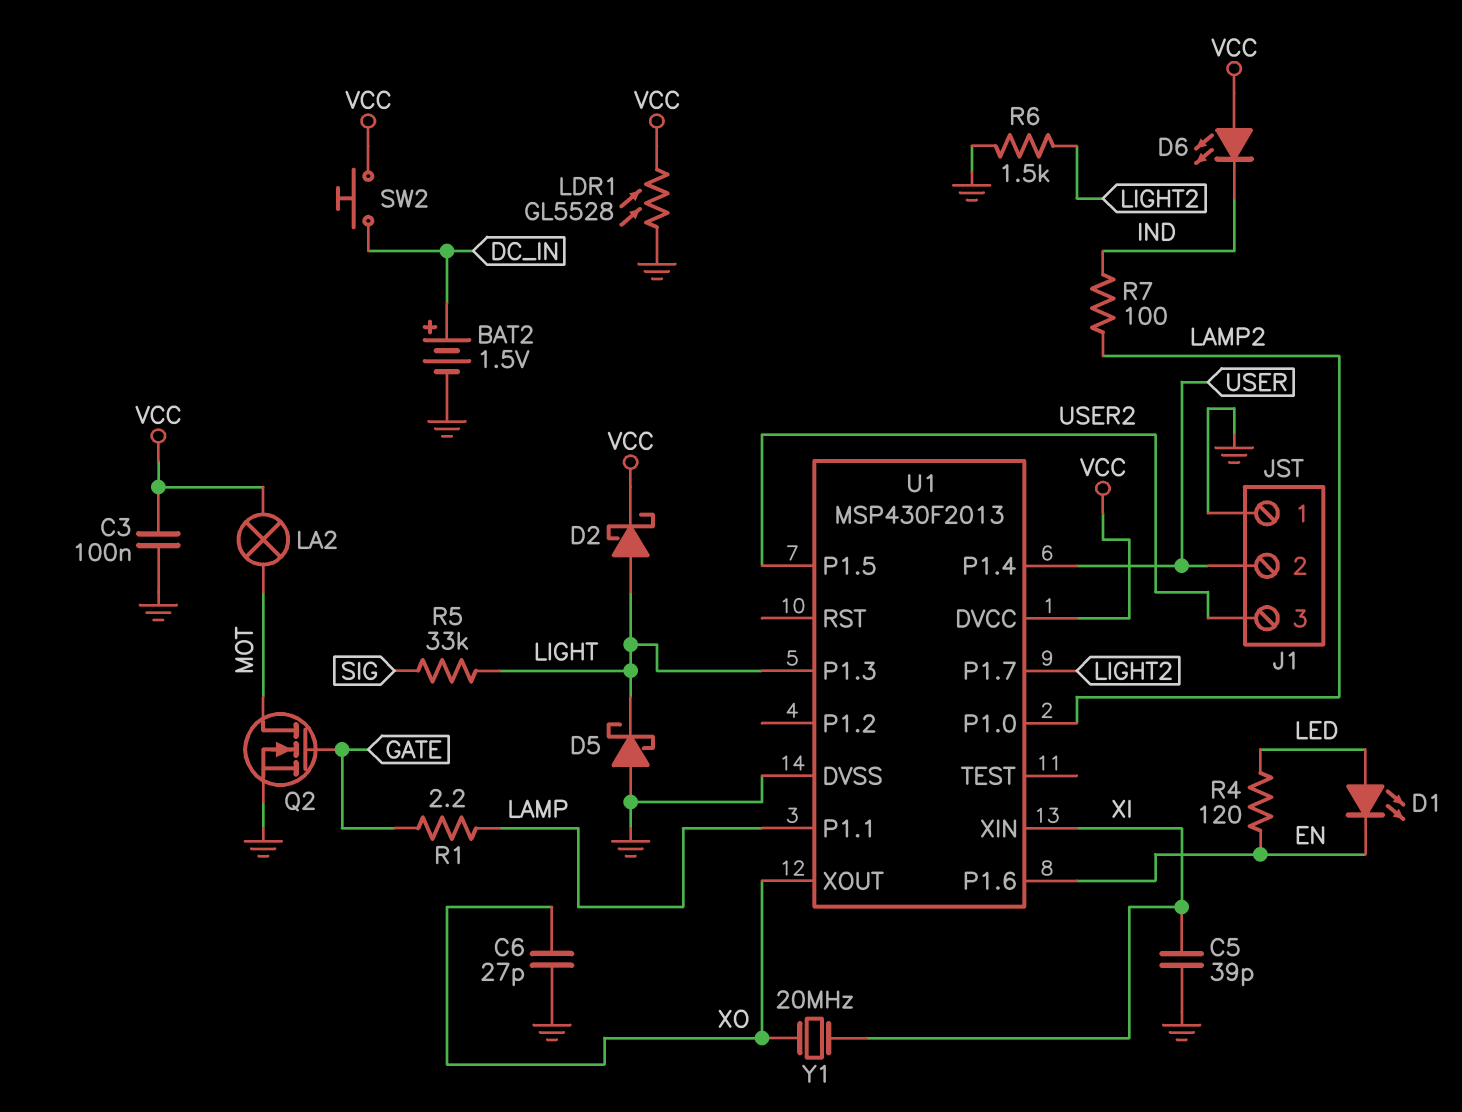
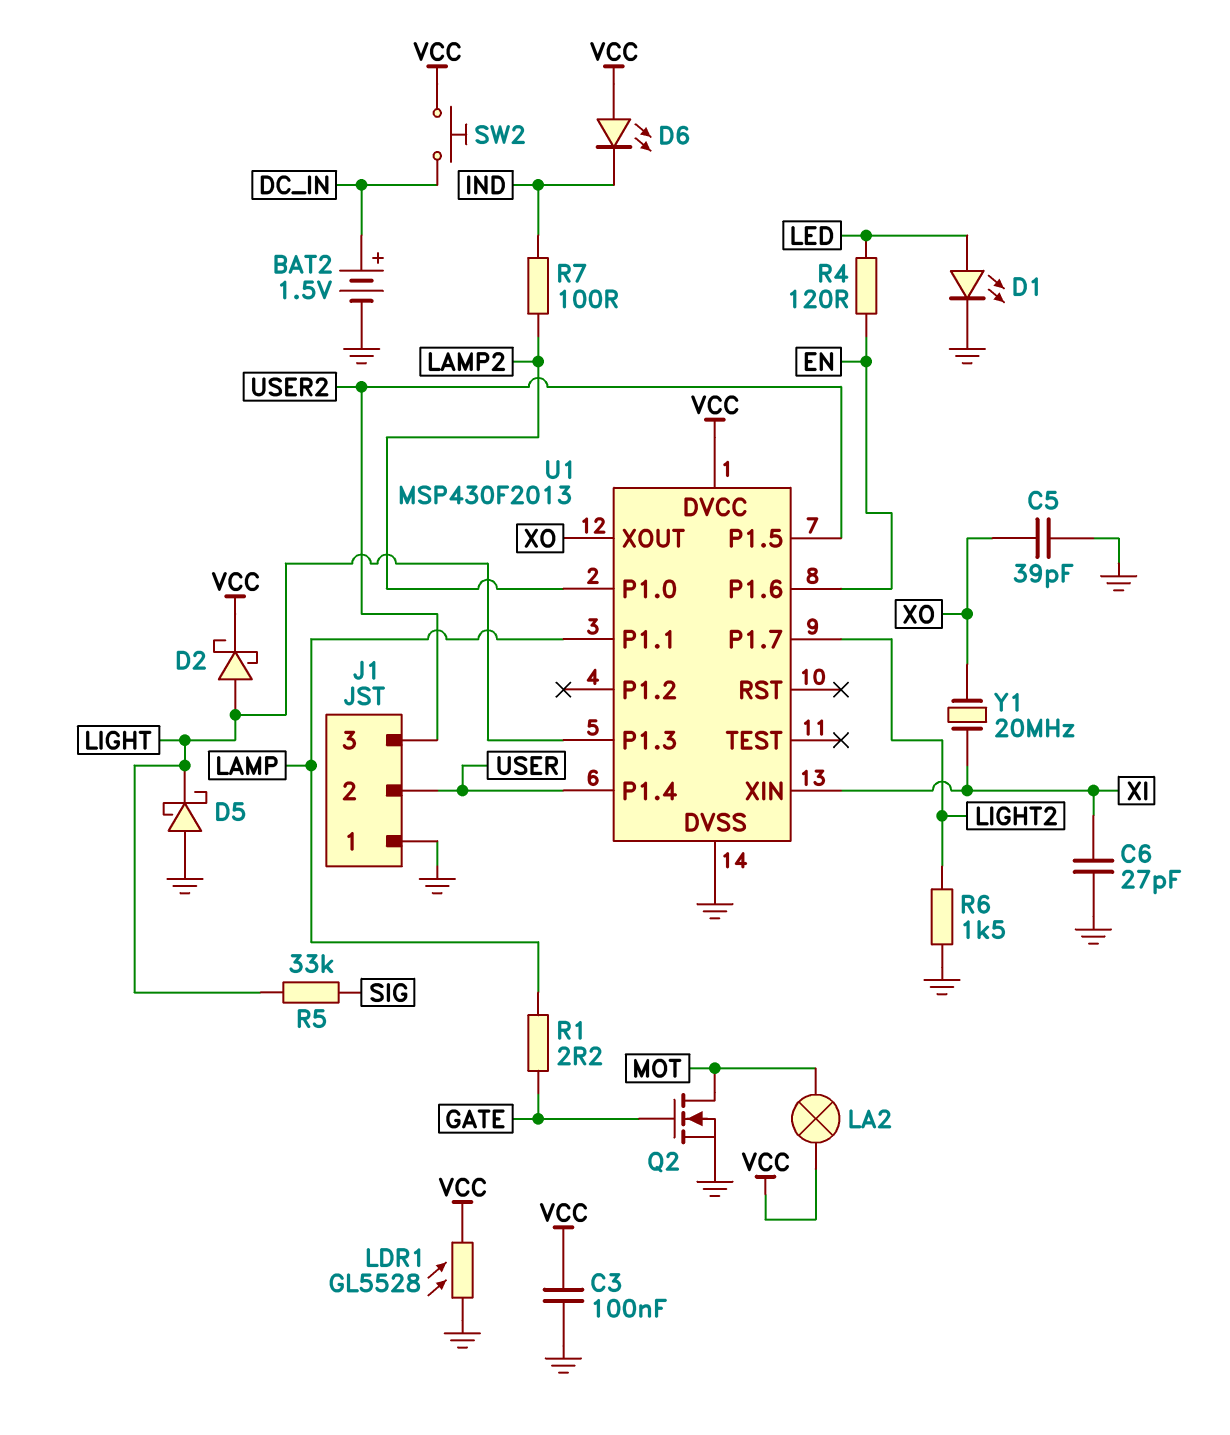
C5: 39pF (GND, XI) -> 39pF (GND, XO)
C6: 27pF (GND, XO) -> 27pF (GND, XI)
D1: LED (A LED, K EN) -> LED (A LED, K GND)

